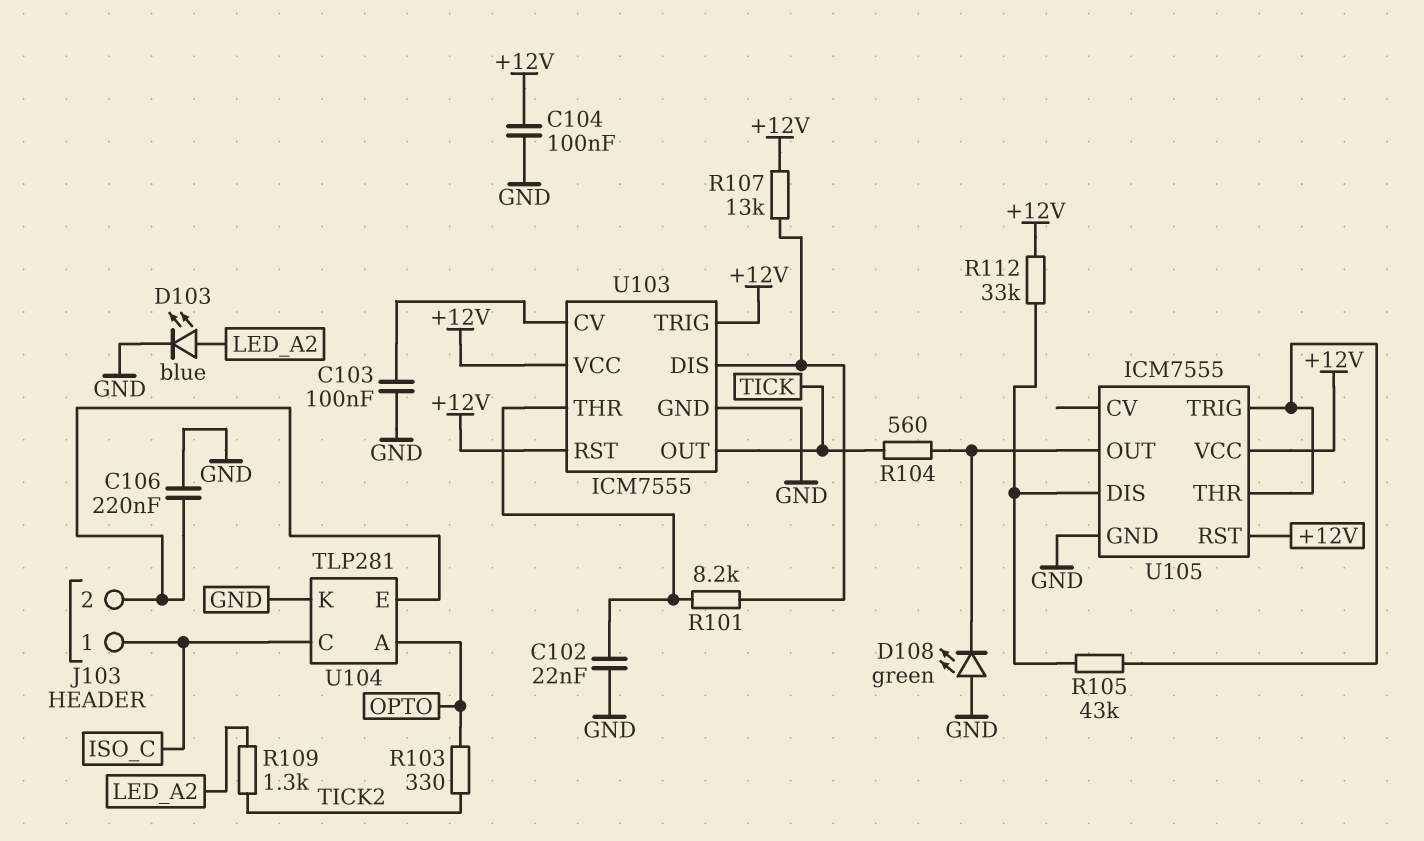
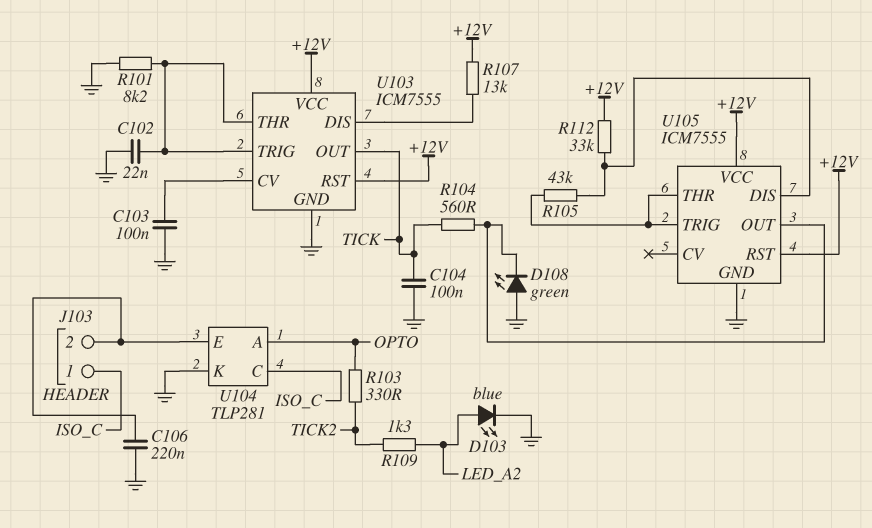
C104: 100nF (+12V, GND) -> 100nF (GND, TICK)
R101: 8.2k (U103/DIS, U103/THR) -> 8.2k (GND, U103/THR)
U103 pin TRIG: +12V -> U103/THR

